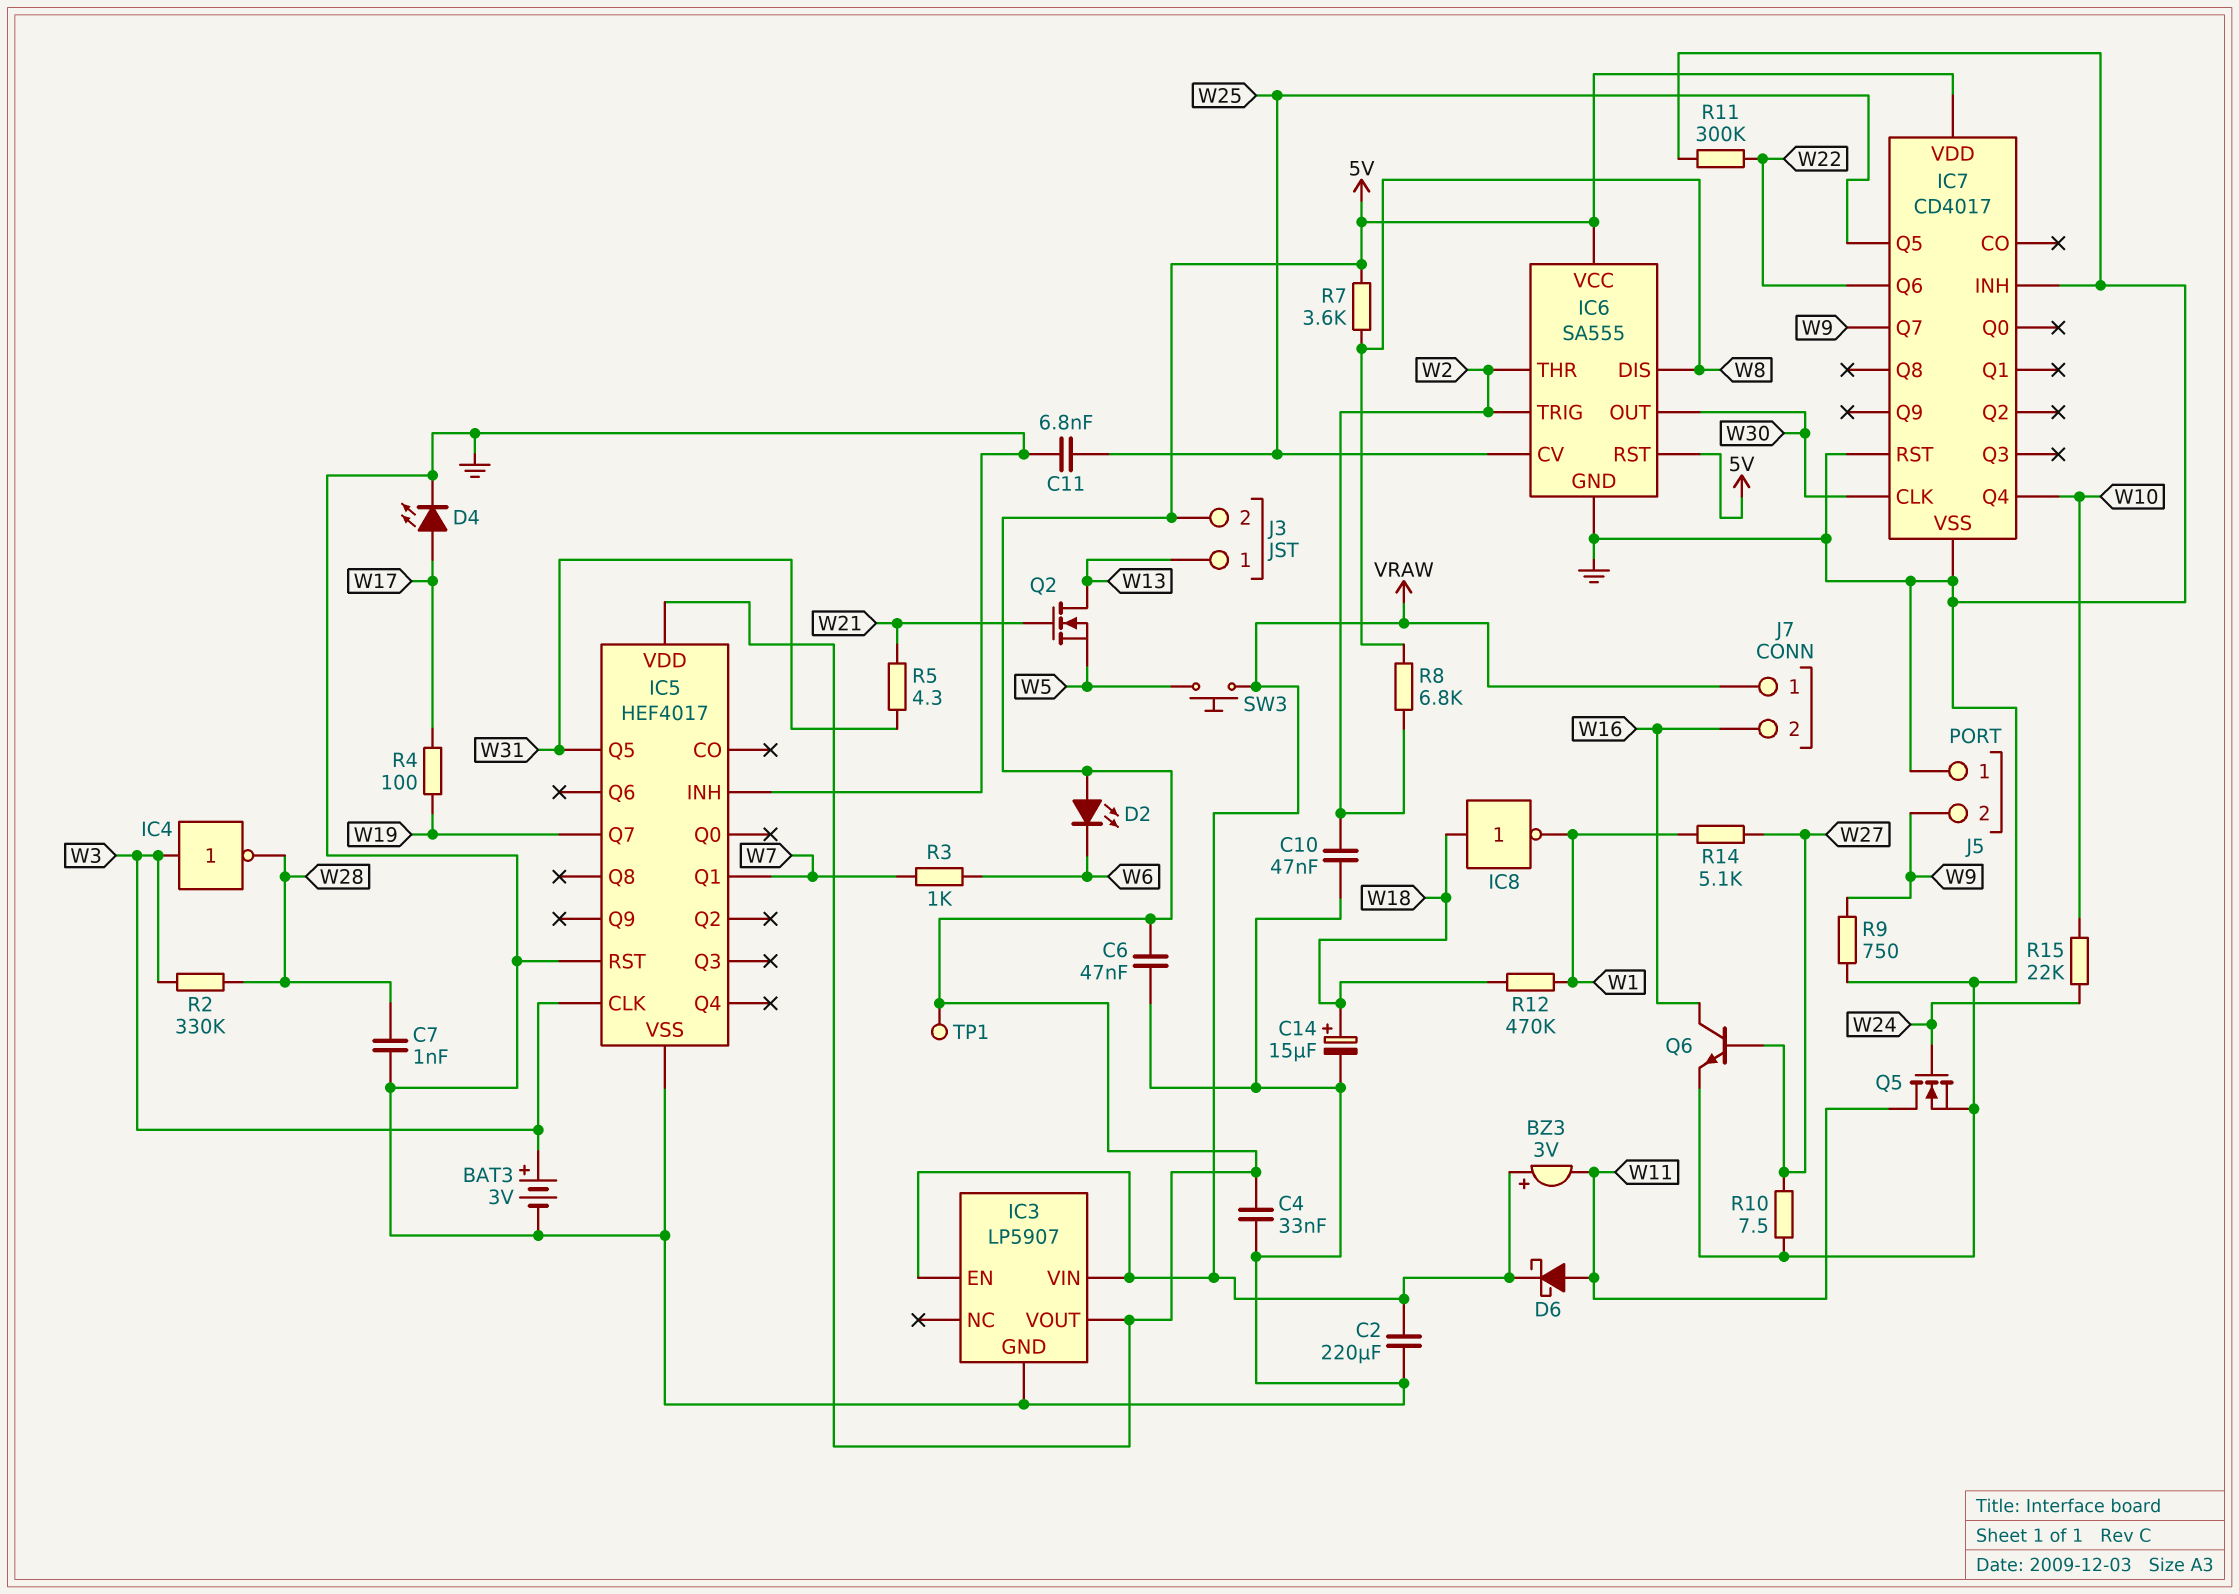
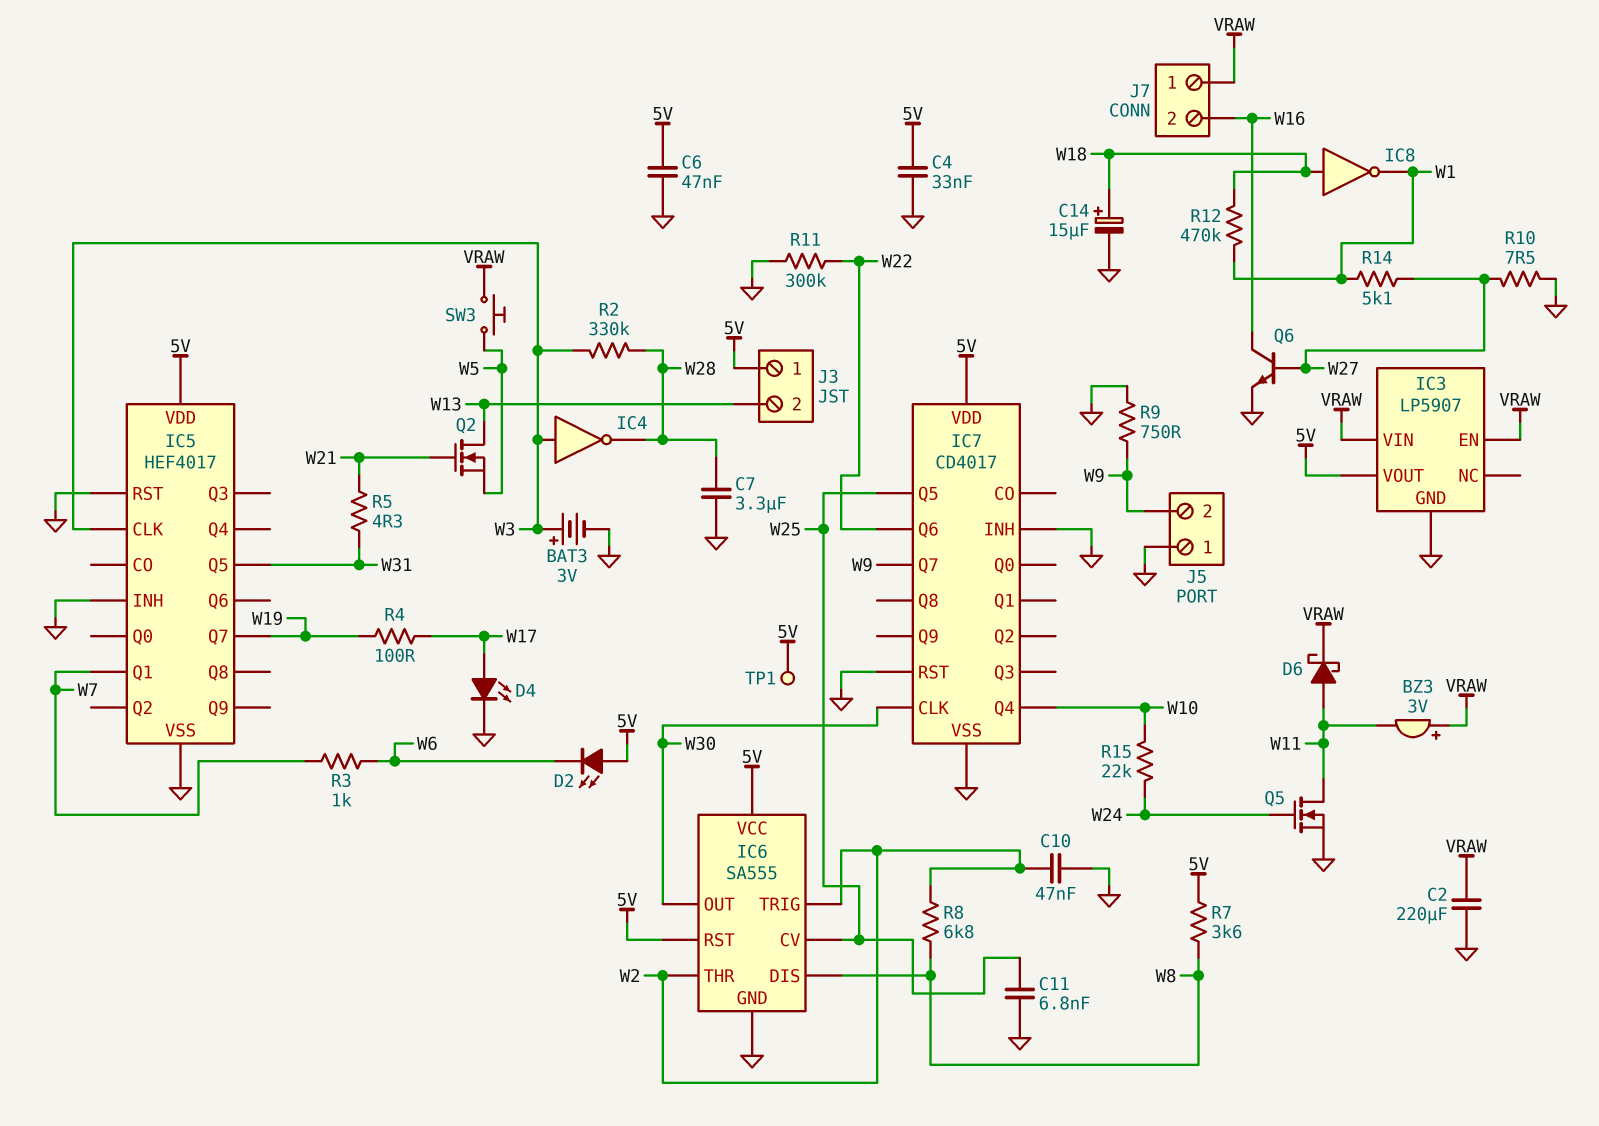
C7: 1nF (GND, W28) -> 3.3uF (GND, W28)
J3 pin 1: W13 -> 5V
J3 pin 2: 5V -> W13

